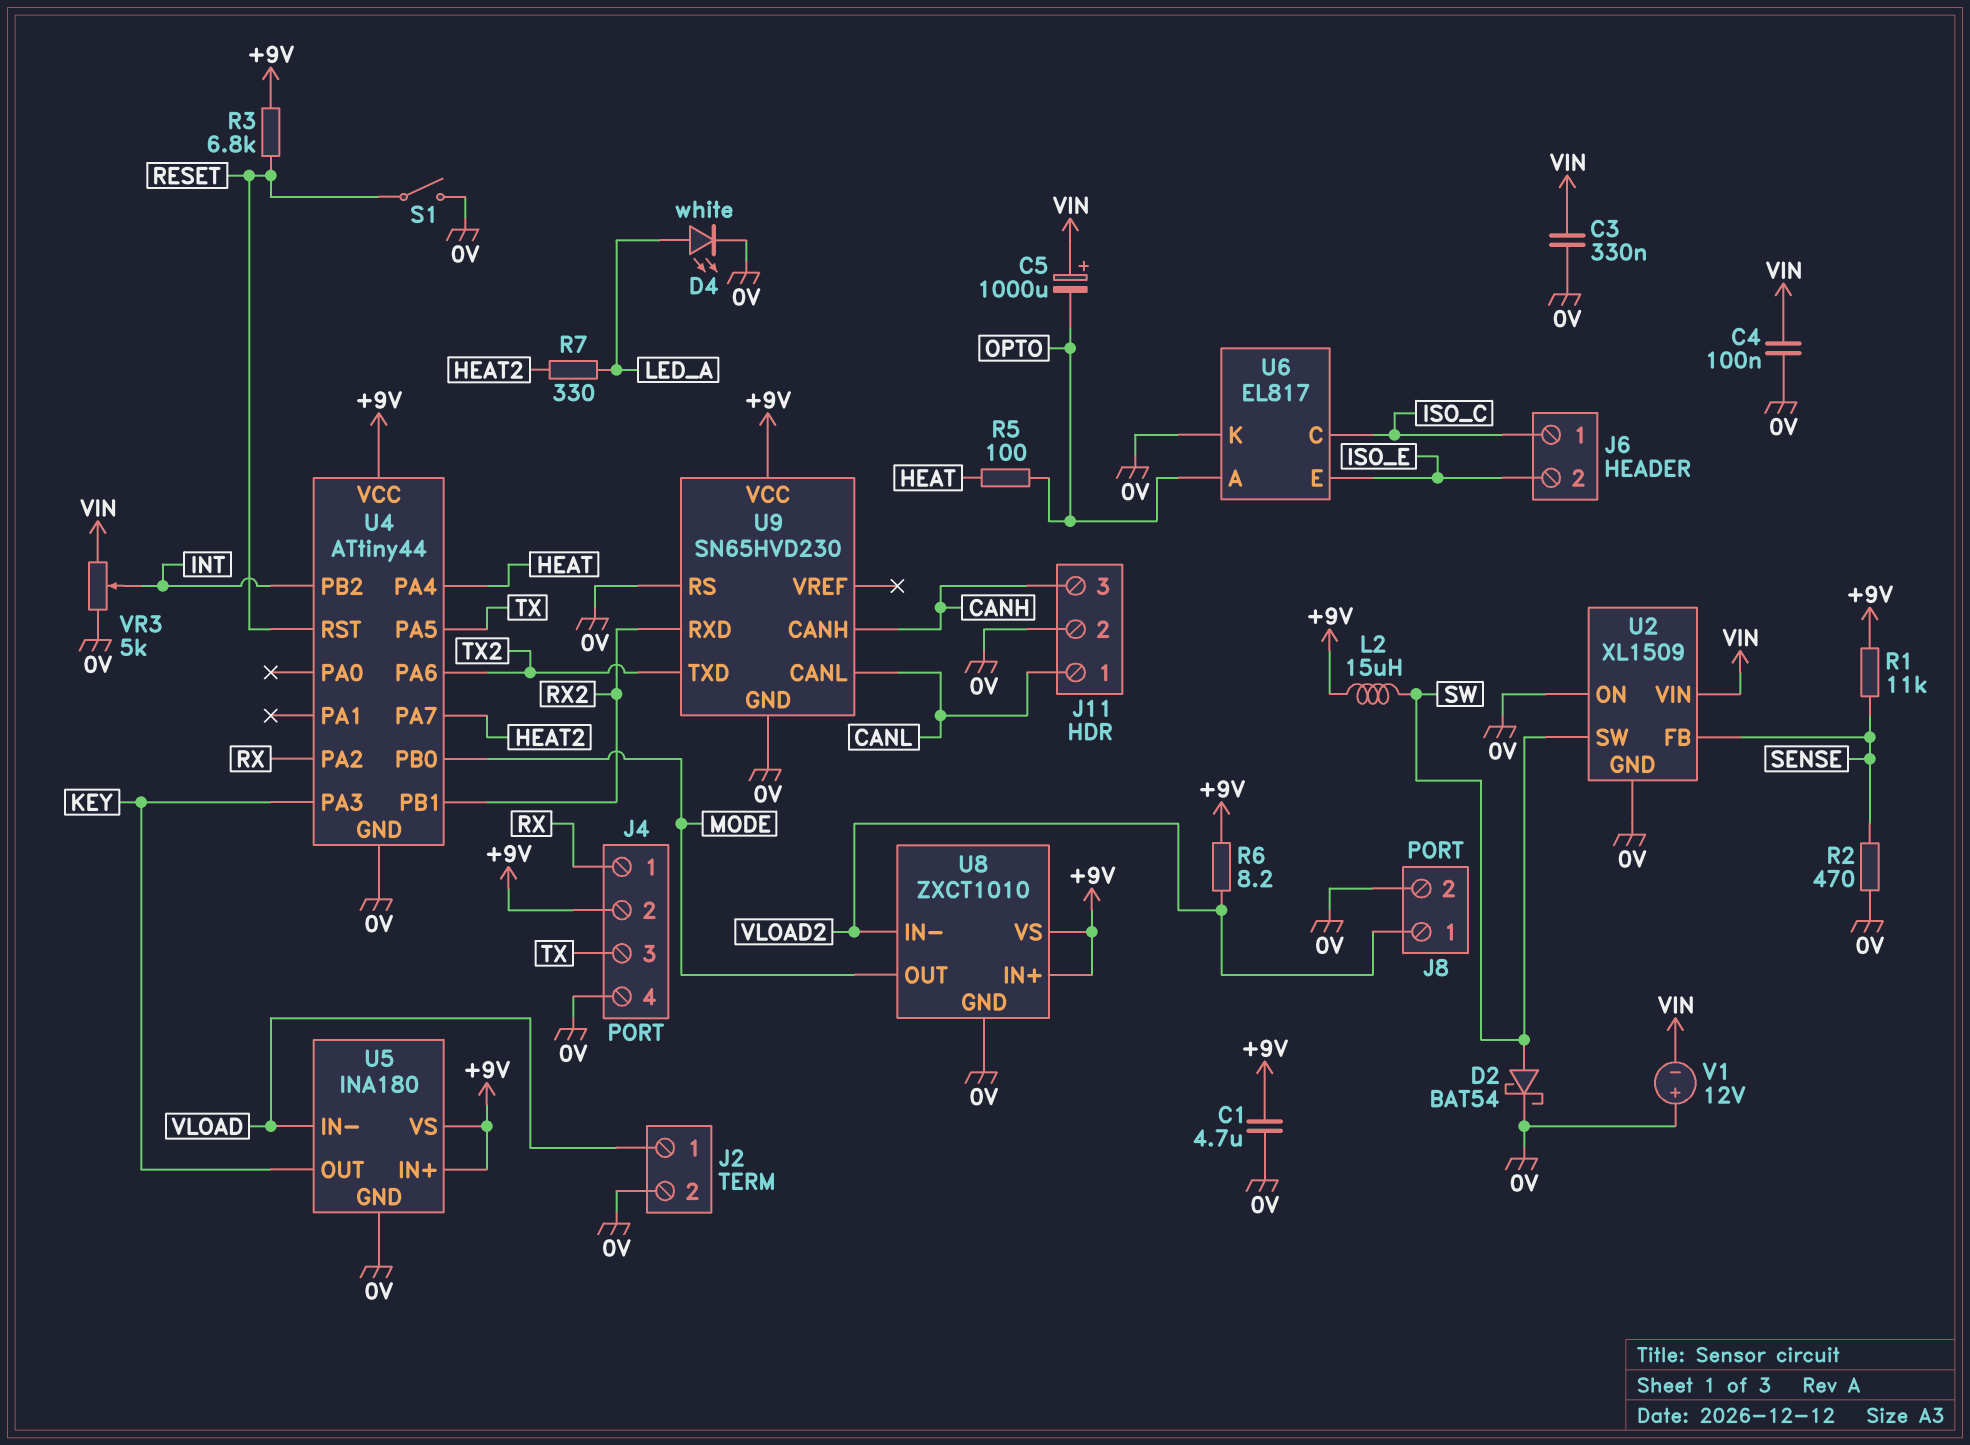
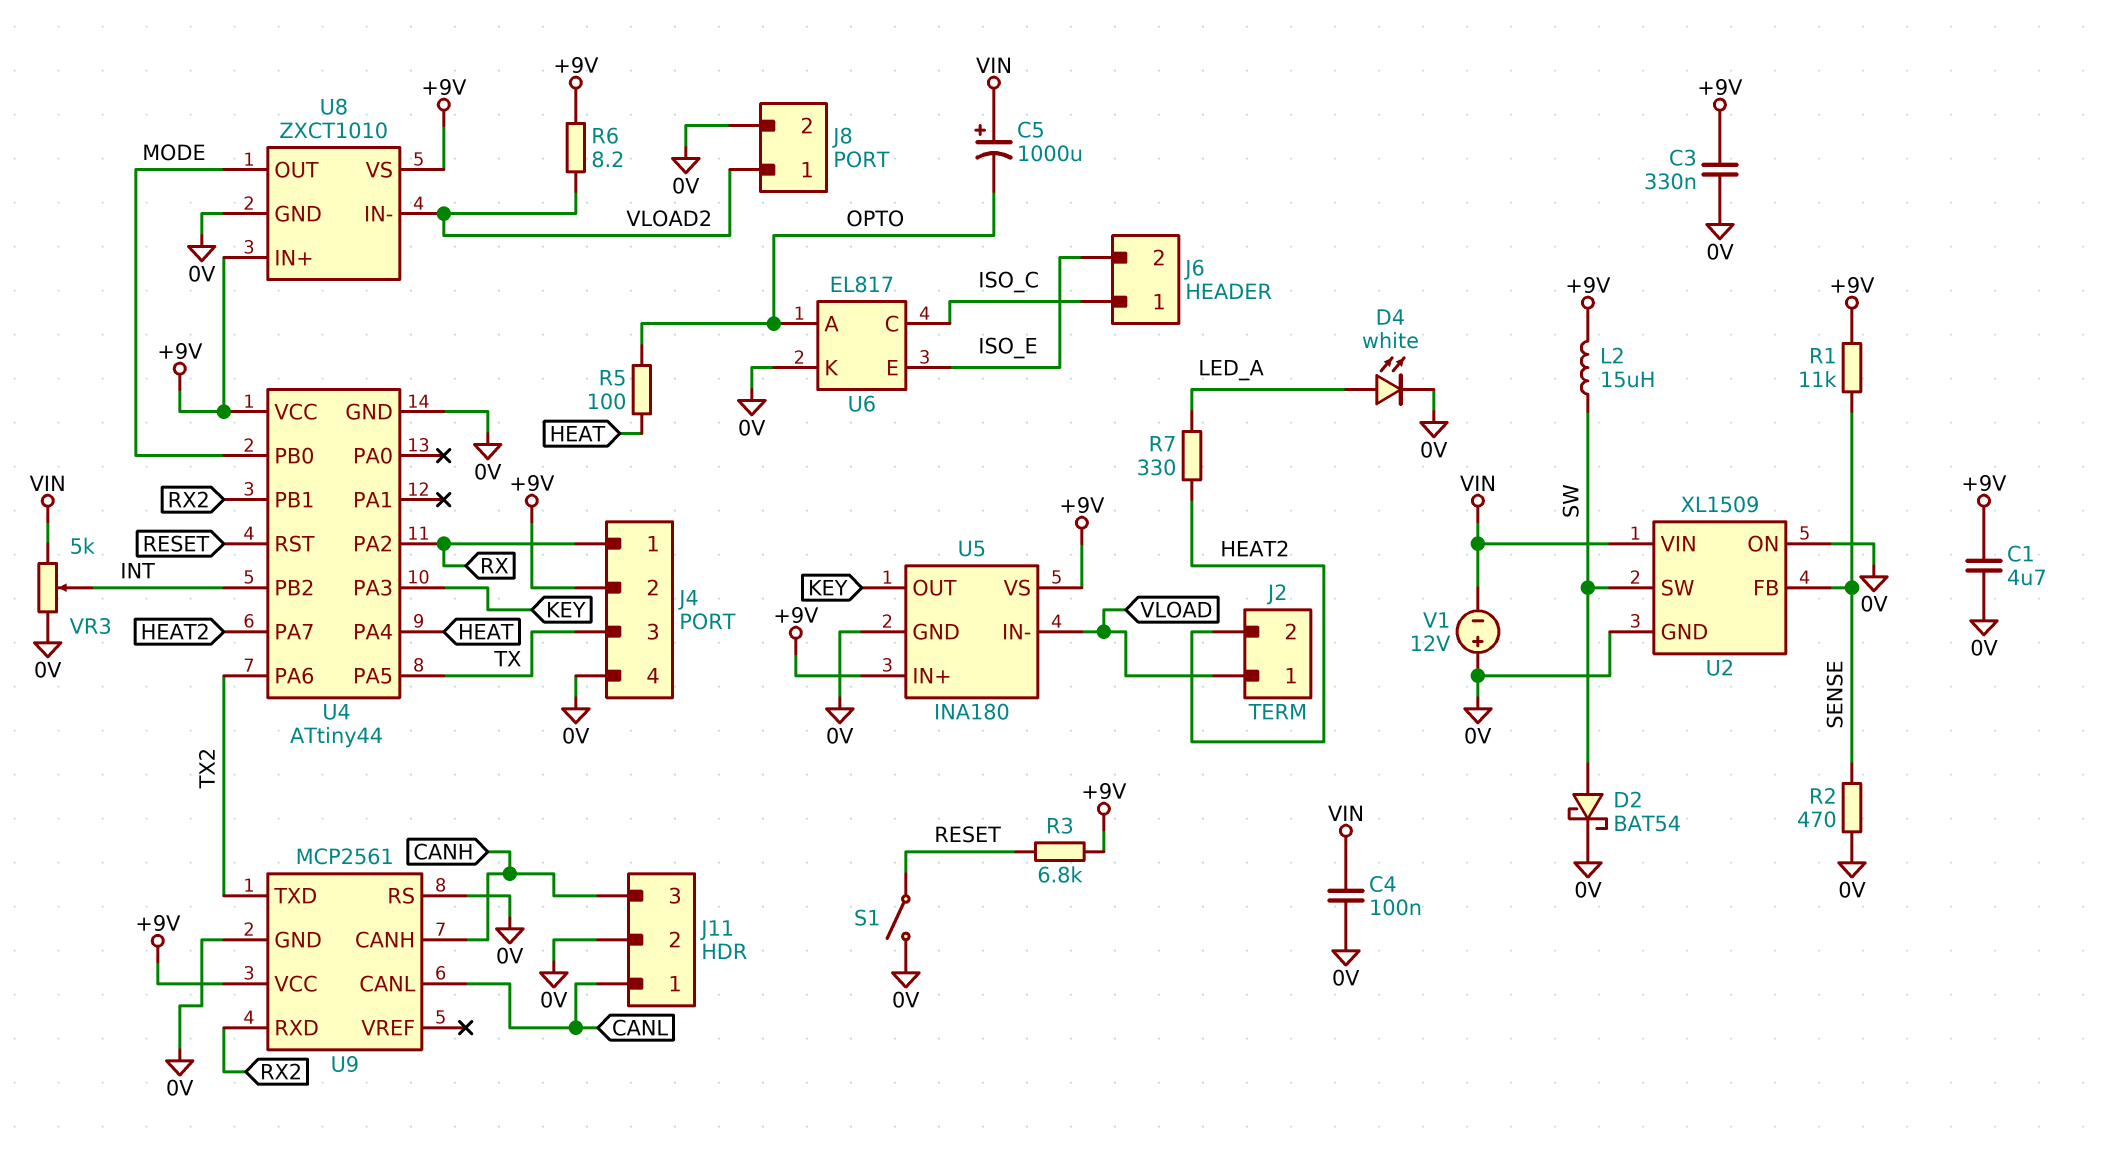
C3: 330nF (0V, VIN) -> 330nF (+9V, 0V)
J2 pin 2: 0V -> HEAT2
U9: SN65HVD230 -> MCP2561

